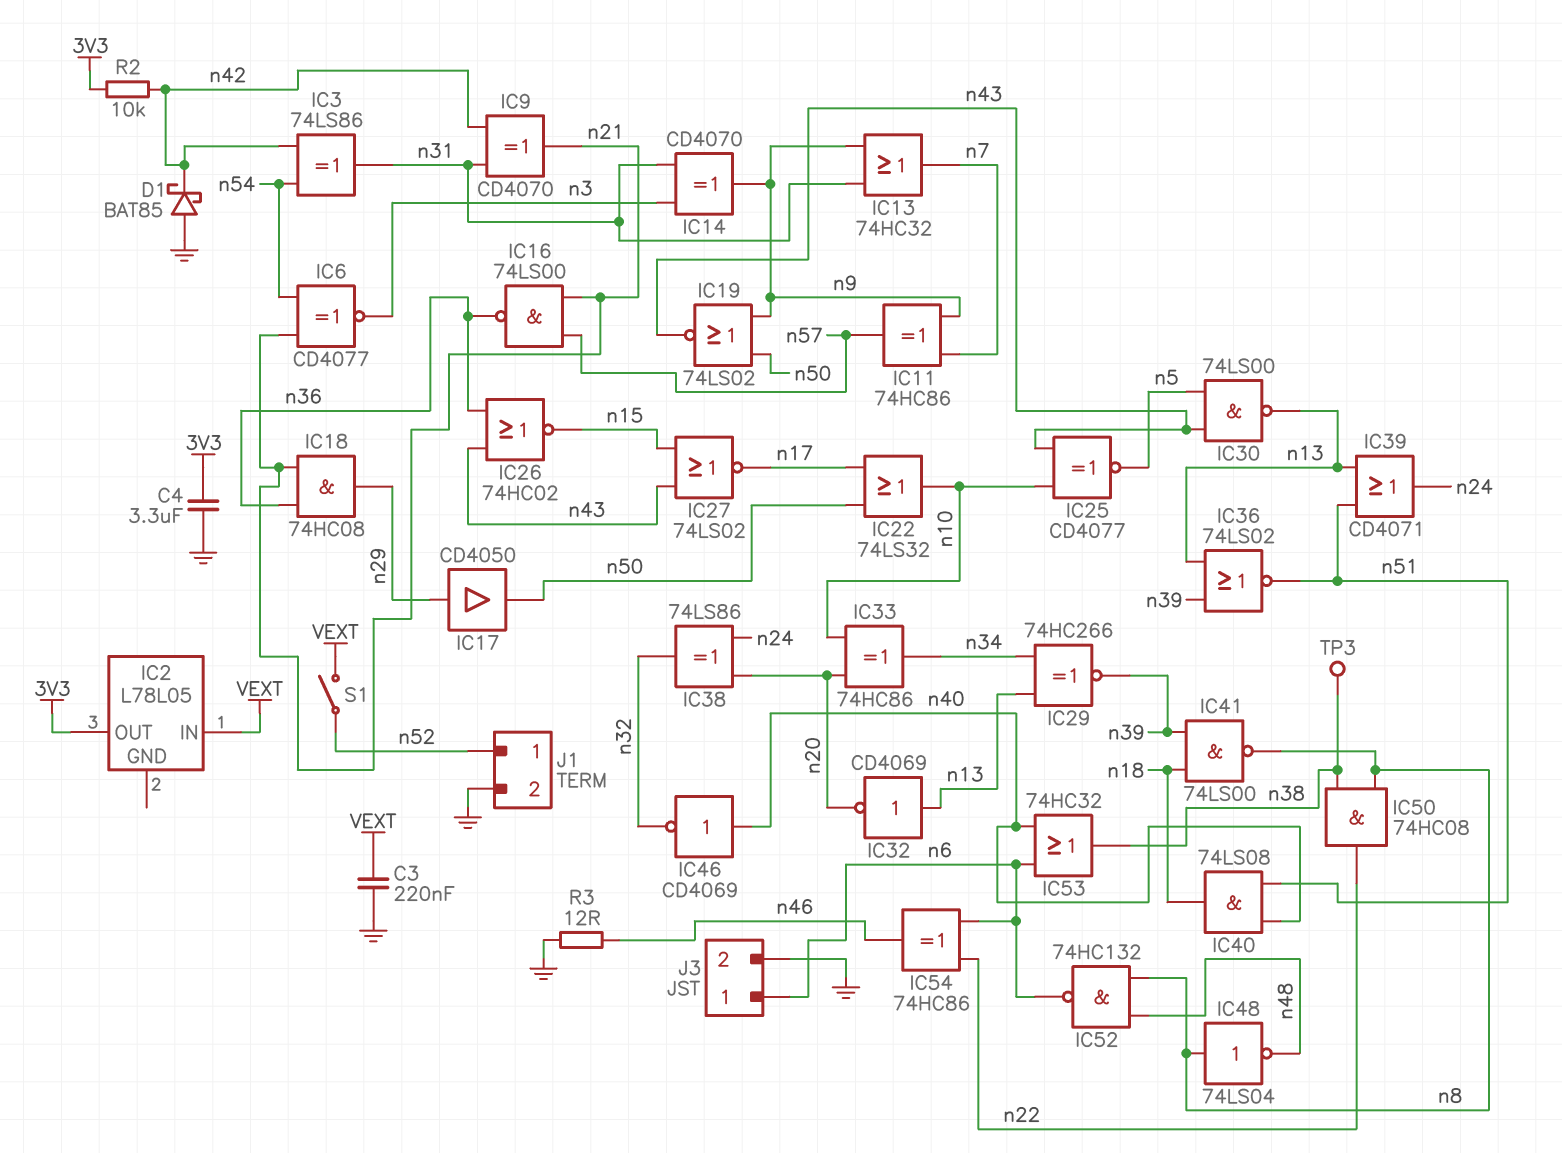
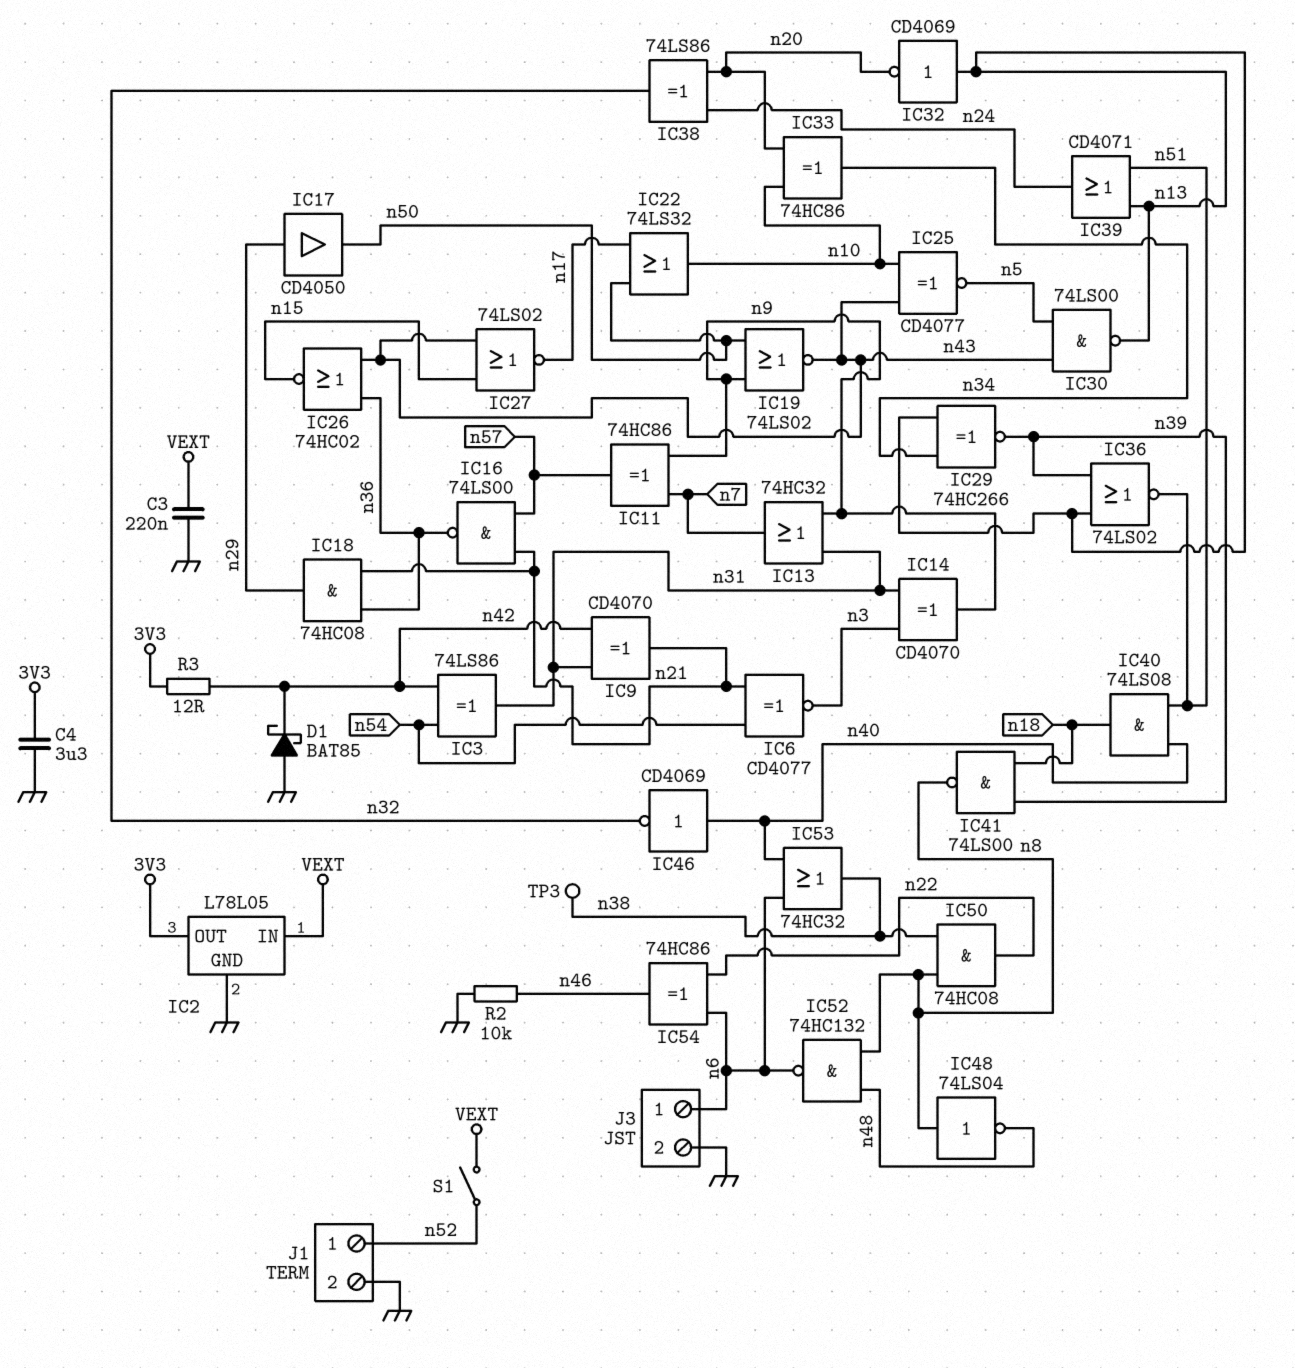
IC2 pin GND: none -> GND
R2: 10k (3V3, n42) -> 10k (GND, n46)
R3: 12 (GND, n46) -> 12 (3V3, n42)

